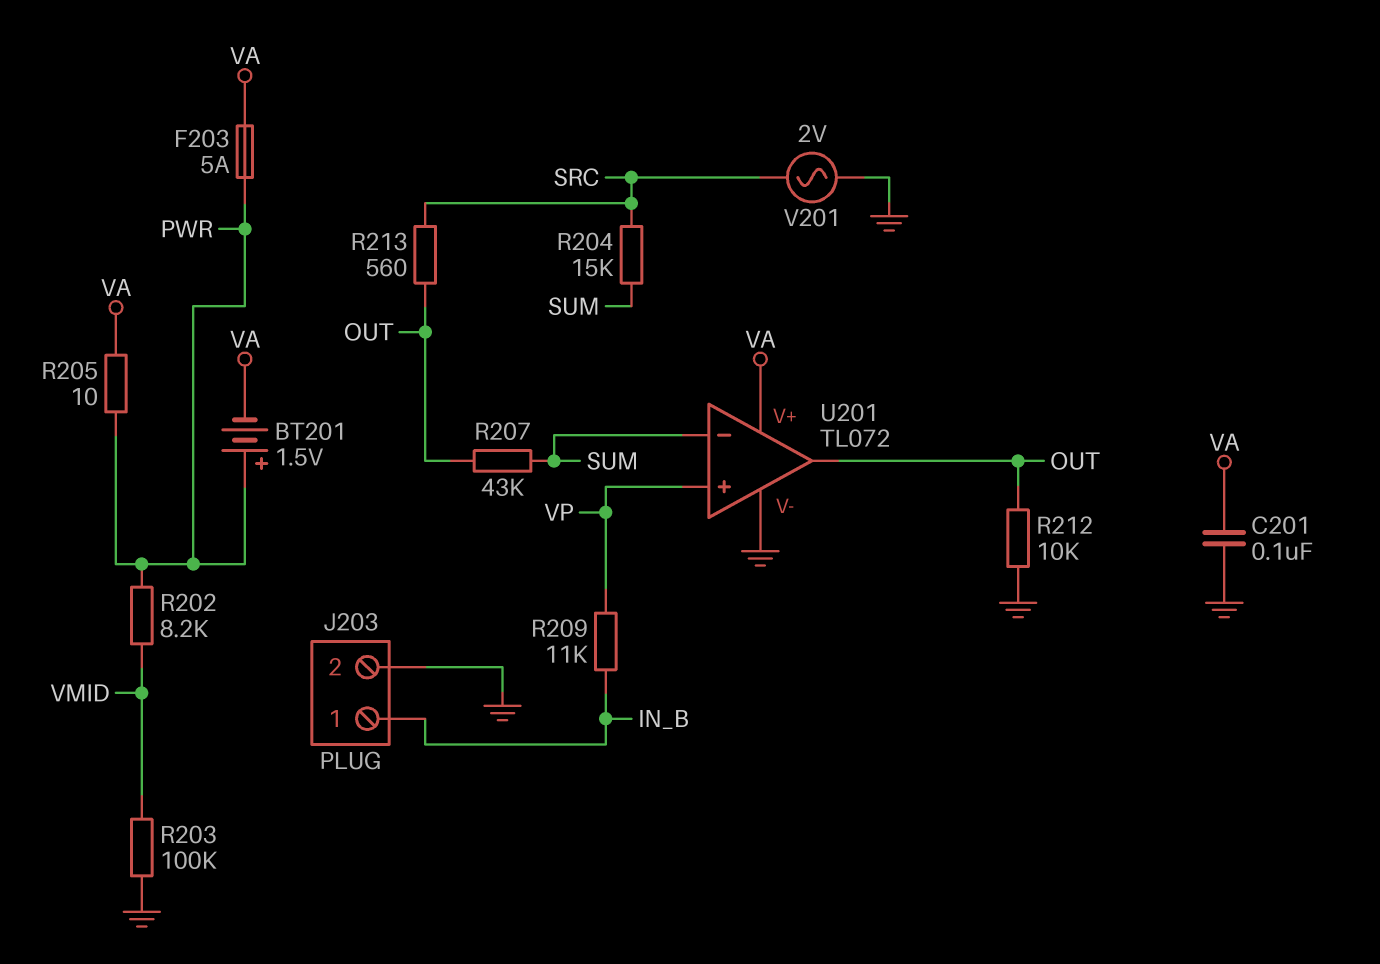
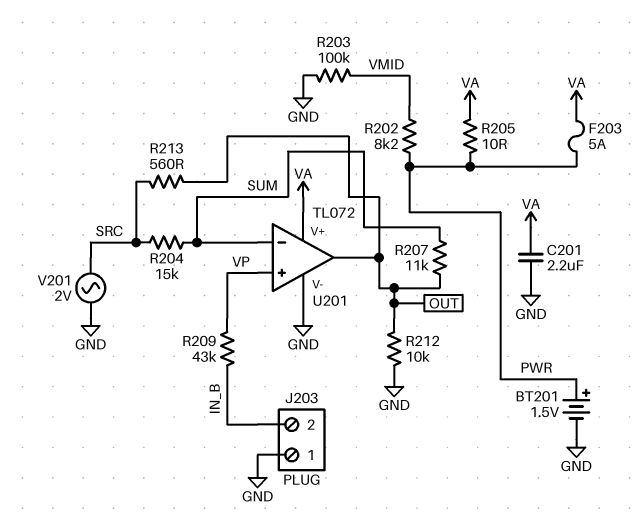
BT201: 1.5V (plus PWR, minus VA) -> 1.5V (plus PWR, minus GND)
C201: 100nF (GND, VA) -> 2.2uF (GND, VA)
J203 pin 1: IN_B -> GND
J203 pin 2: GND -> IN_B
R207: 43k (OUT, SUM) -> 11k (OUT, SUM)
R209: 11k (IN_B, VP) -> 43k (IN_B, VP)

